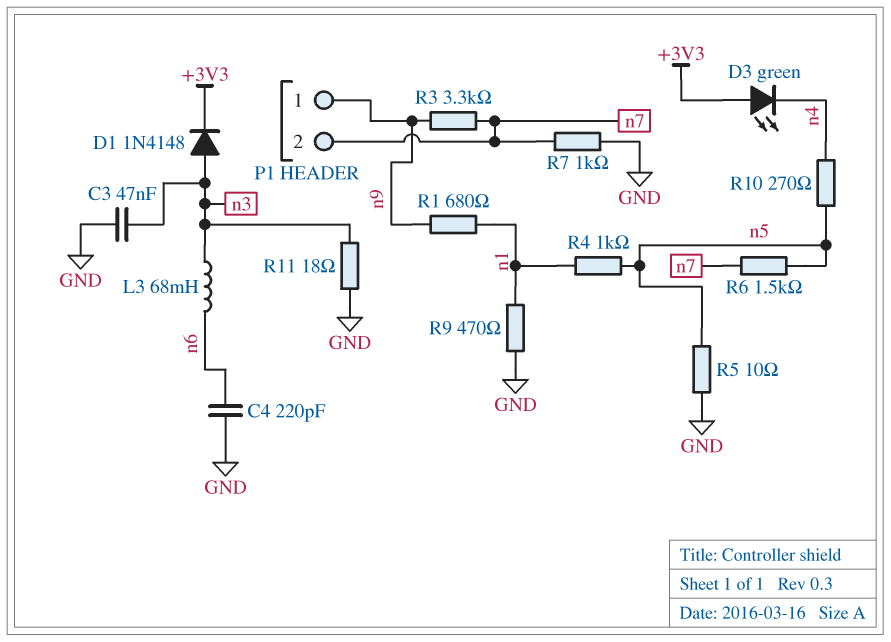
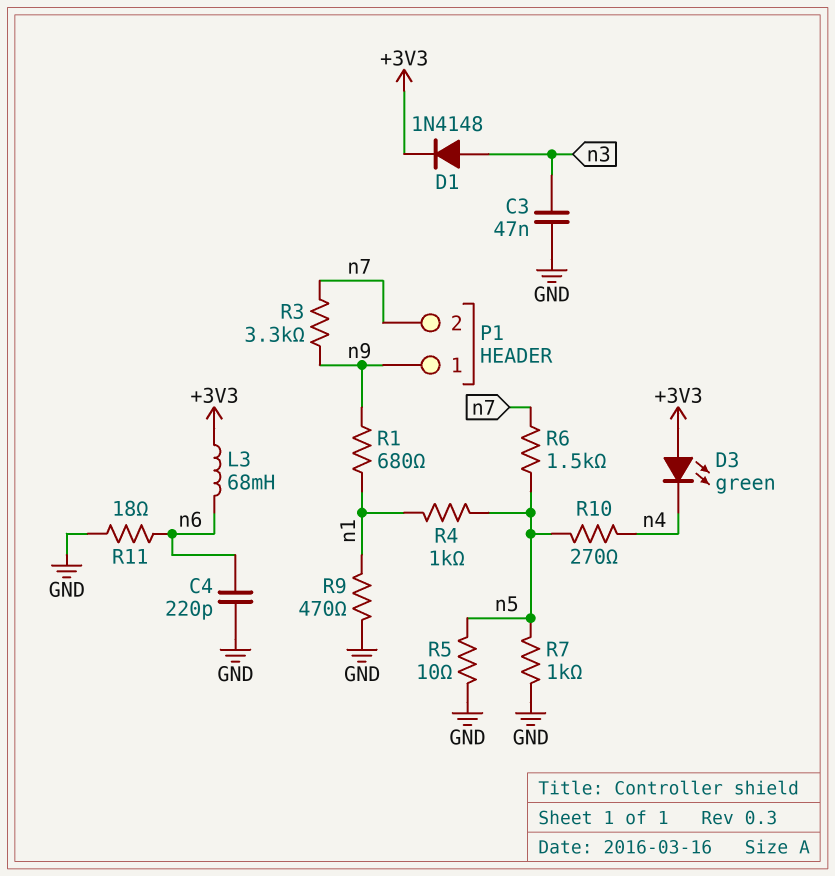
L3: 68mH (n3, n6) -> 68mH (+3V3, n6)
R7: 1k (GND, n7) -> 1k (GND, n5)
R11: 18 (GND, n3) -> 18 (GND, n6)

